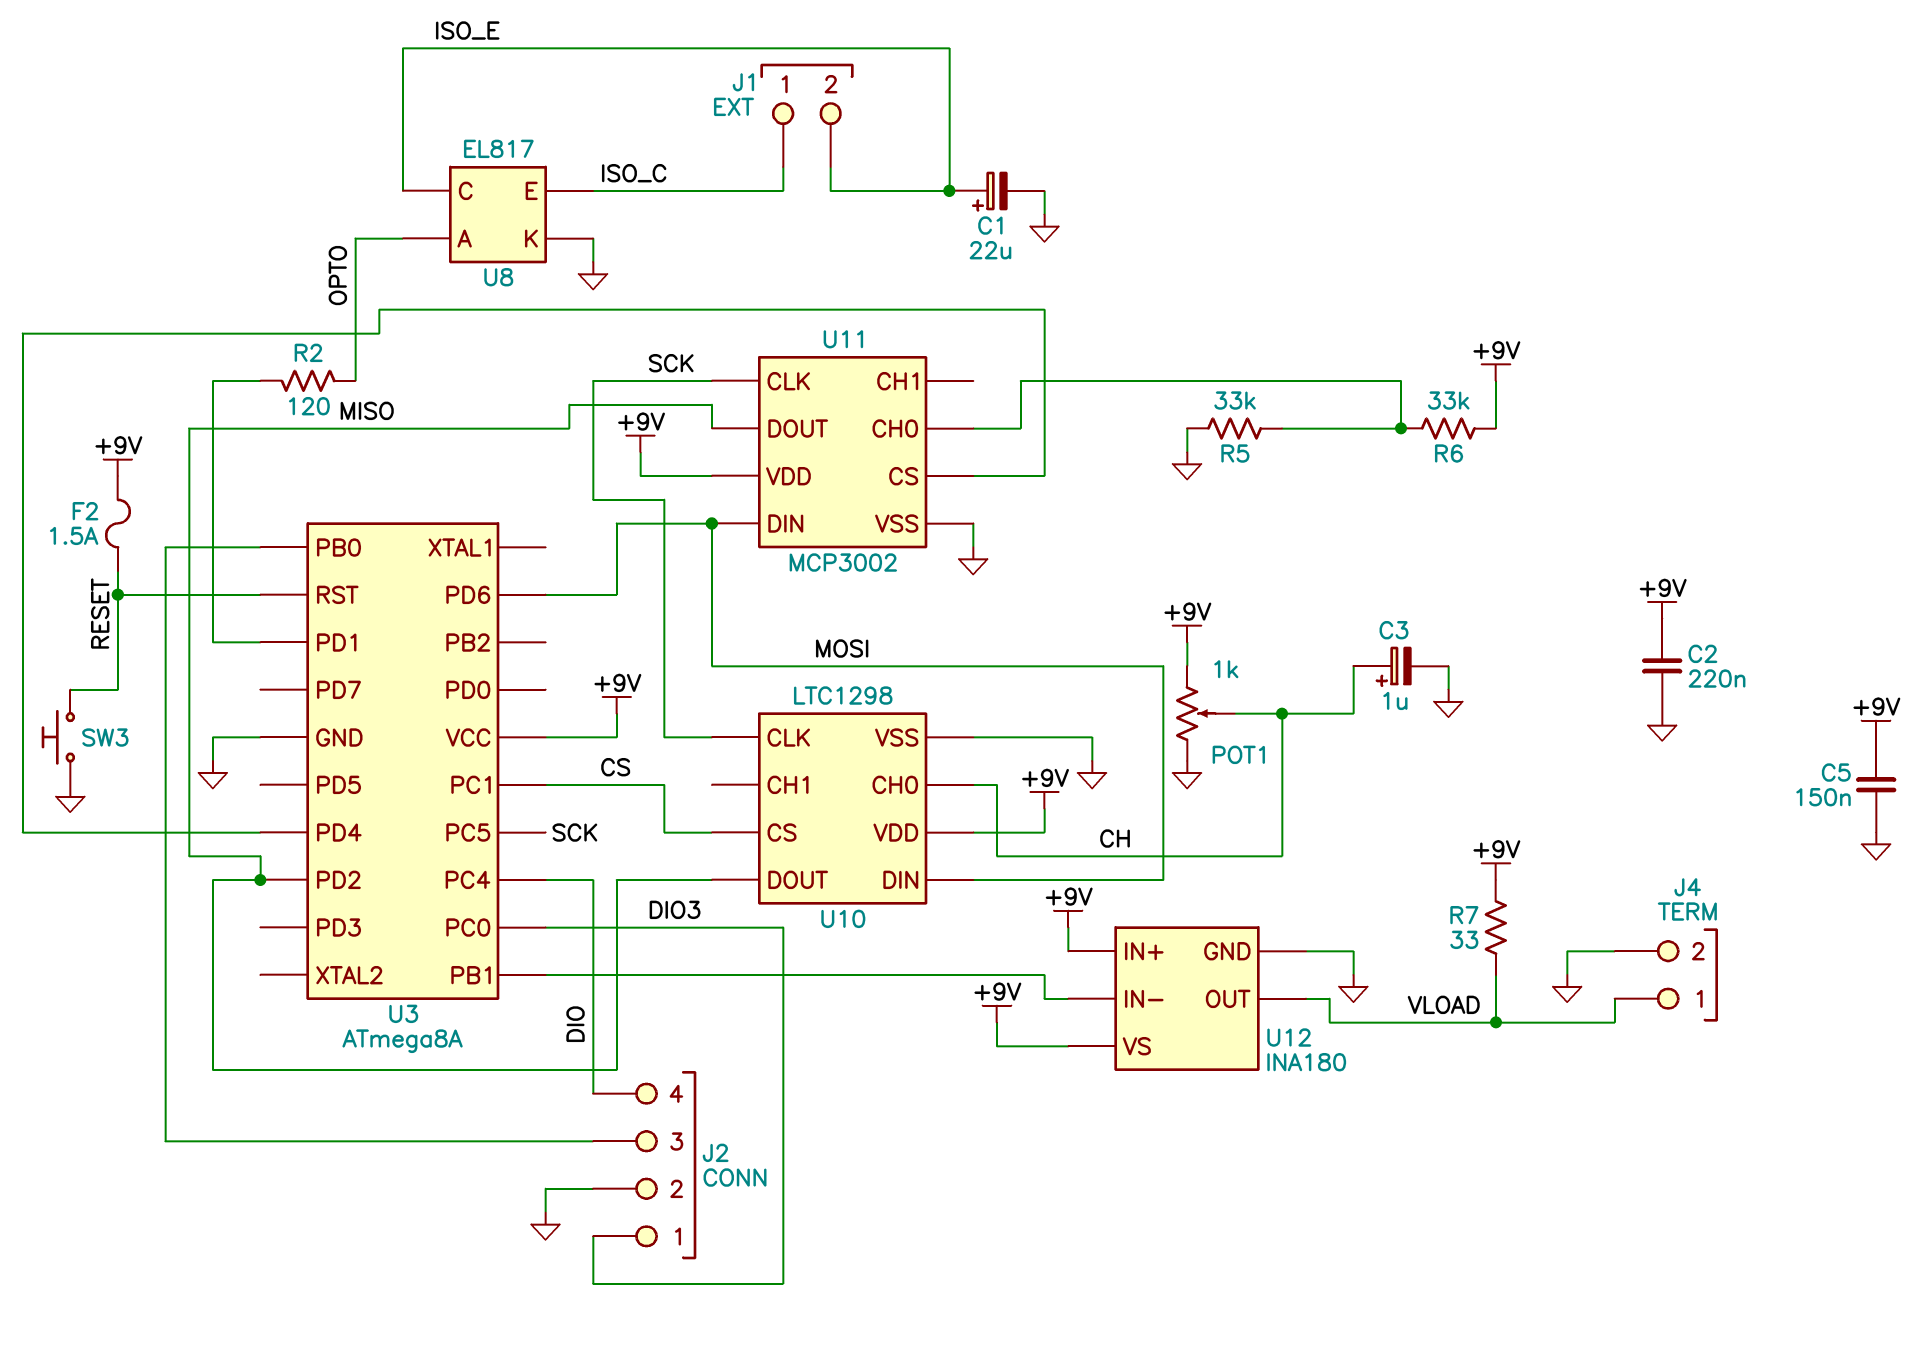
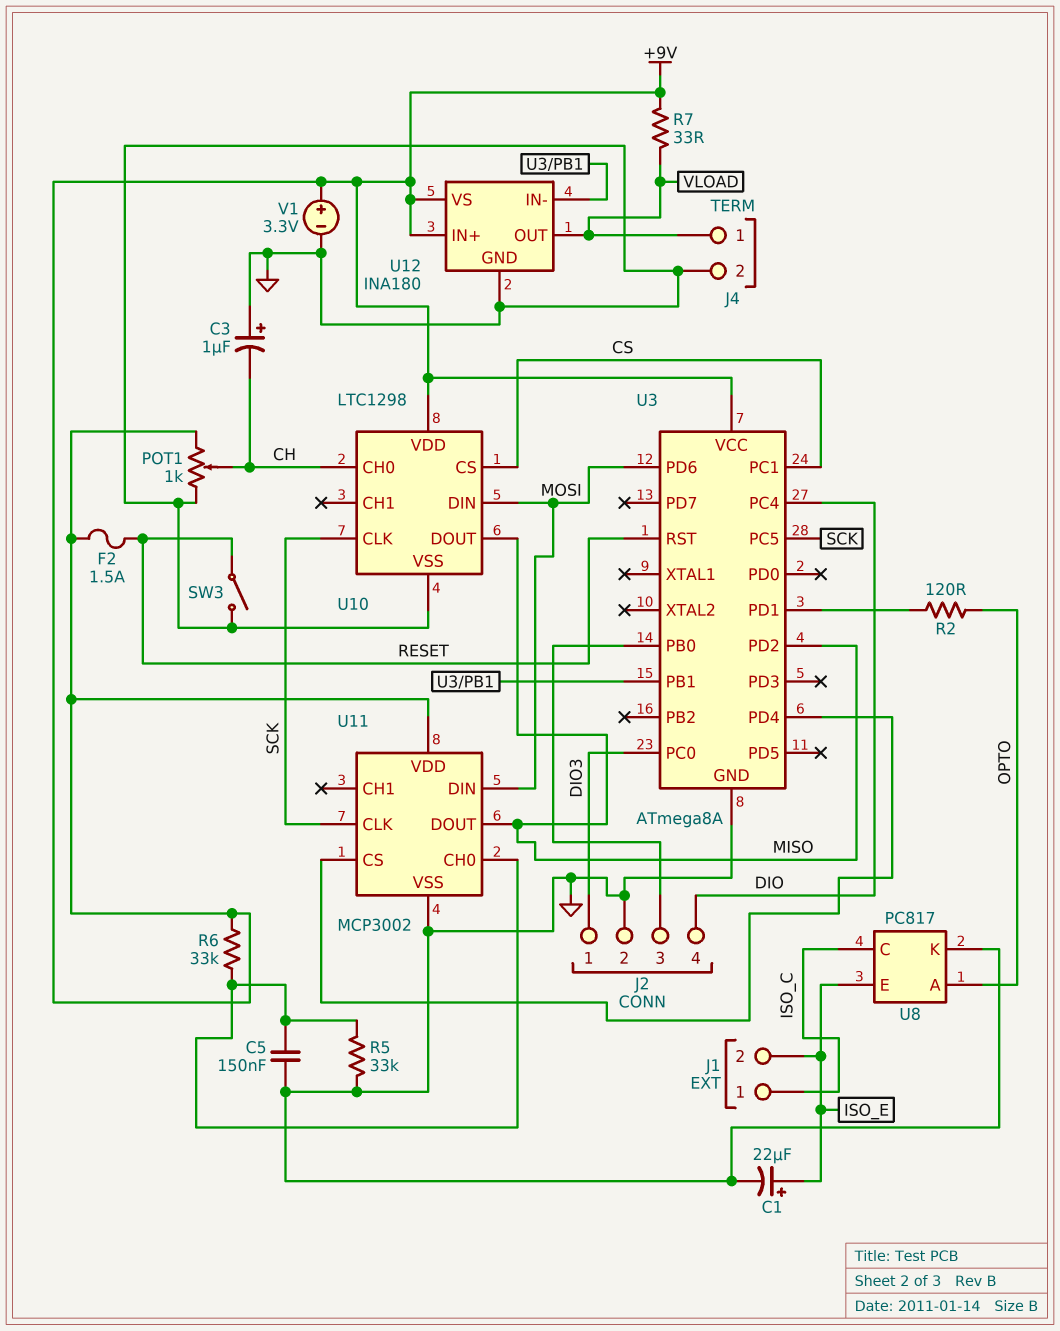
C2: 220nF (+9V, GND) -> none
C3: 1uF (plus CH, minus GND) -> 1uF (plus GND, minus CH)
C5: 150nF (+9V, GND) -> 150nF (GND, U11/CH0)
SW3: button (GND, RESET) -> switch (GND, RESET)
U8: EL817 -> PC817
U8 pin C: ISO_E -> ISO_C
U8 pin E: ISO_C -> ISO_E
V1: none -> 3.3V (plus +9V, minus GND)

